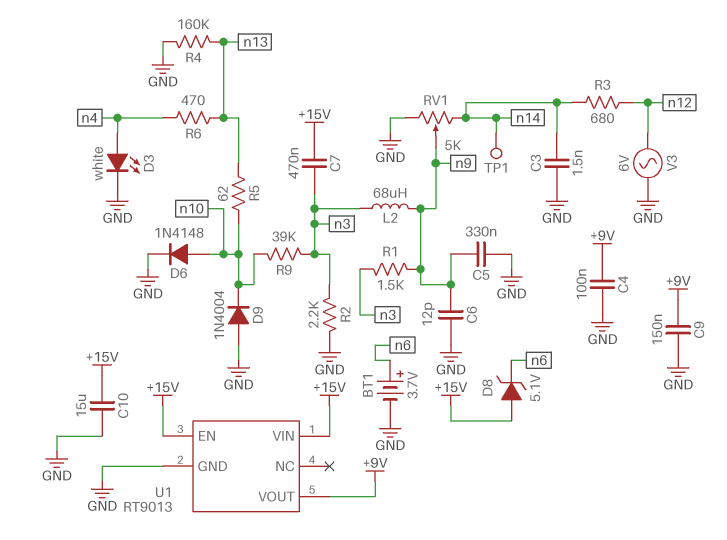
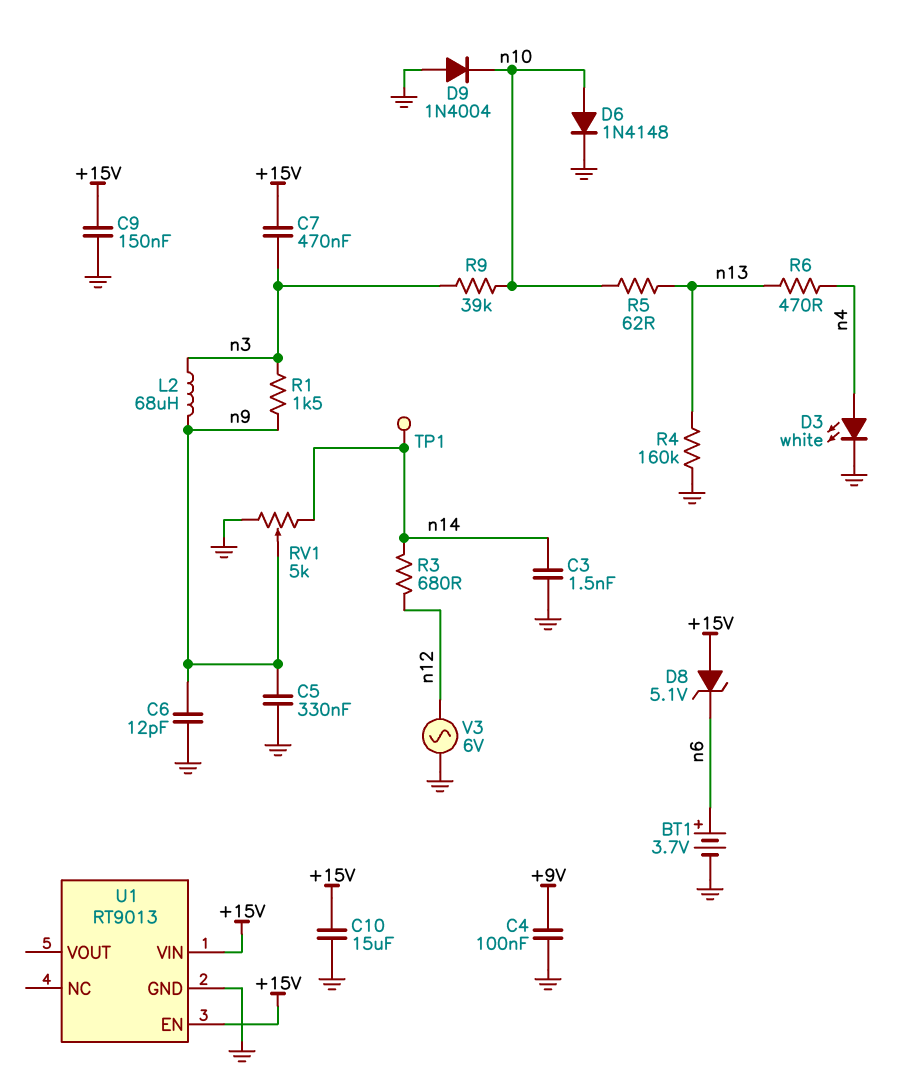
C9: 150nF (+9V, GND) -> 150nF (+15V, GND)
R2: 2.2k (GND, n3) -> none
U1 pin VOUT: +9V -> none

